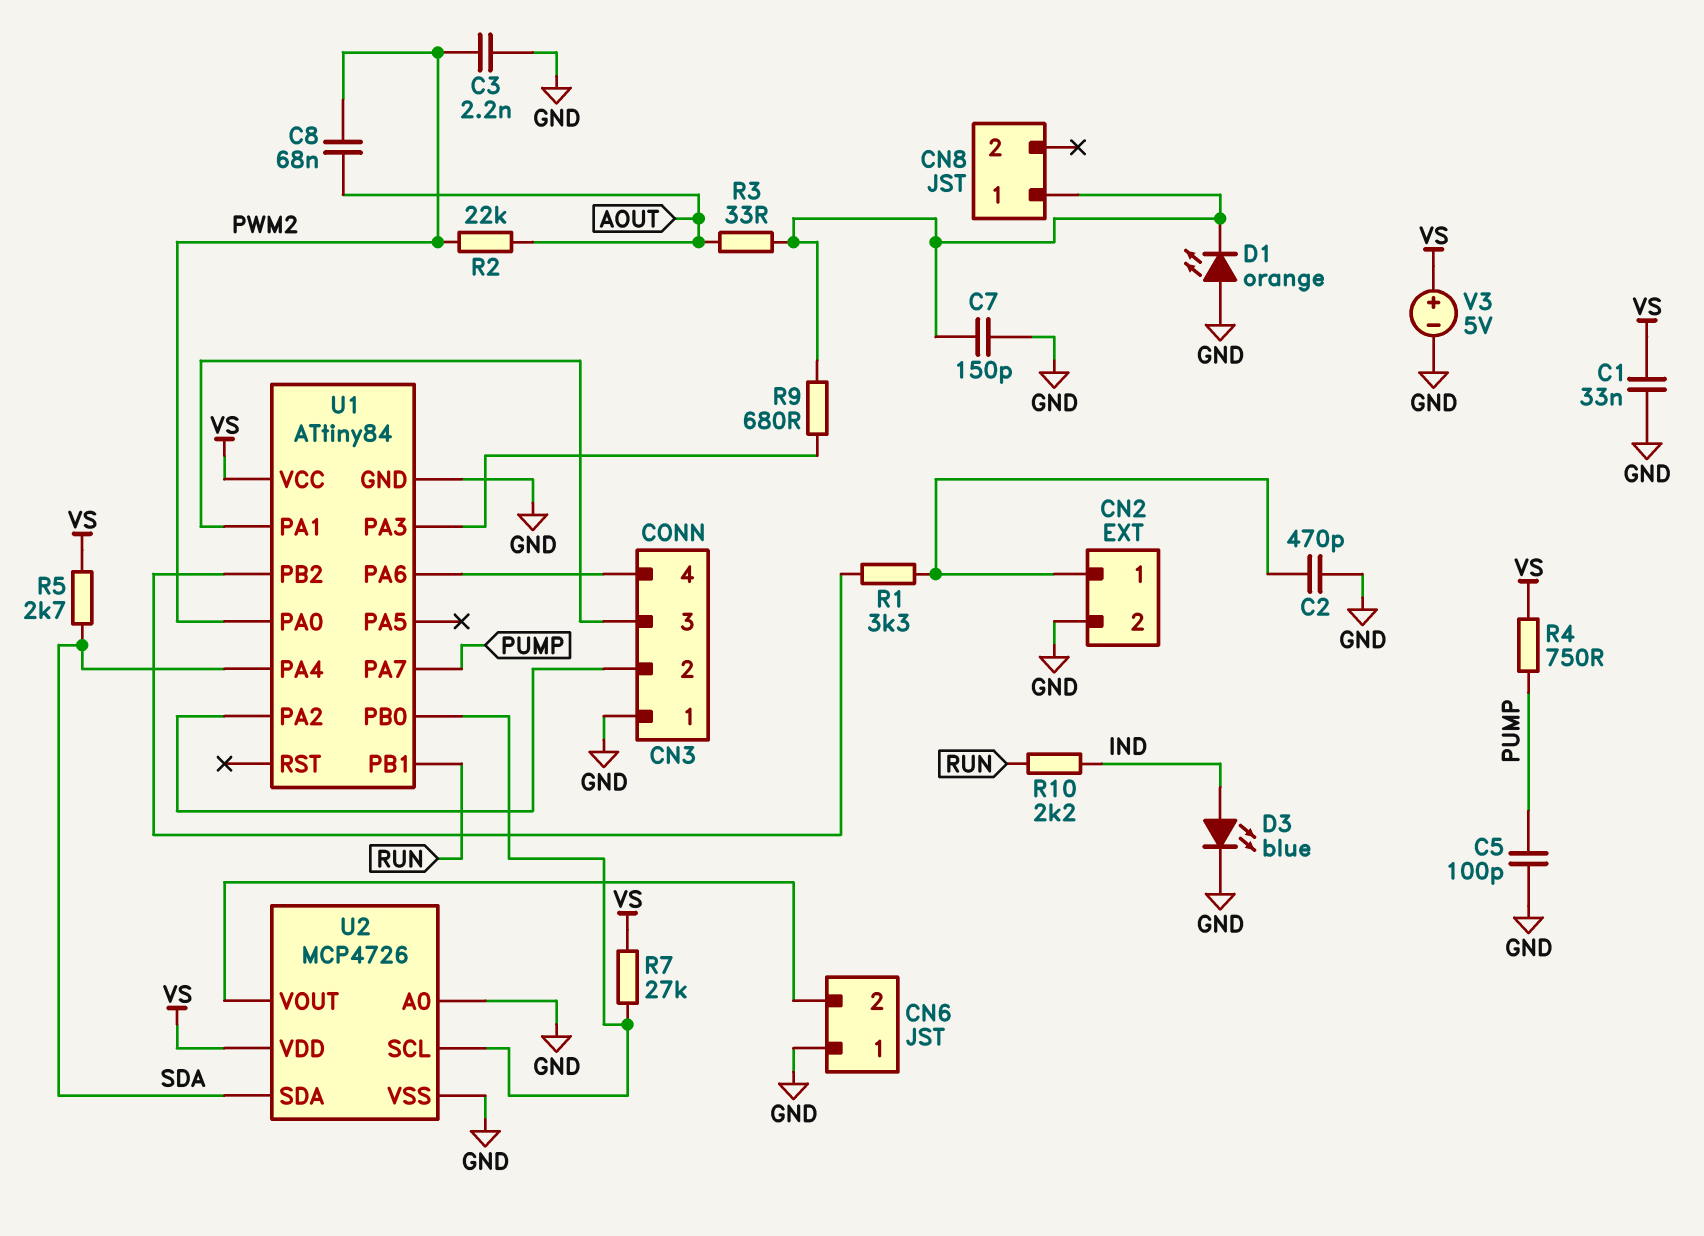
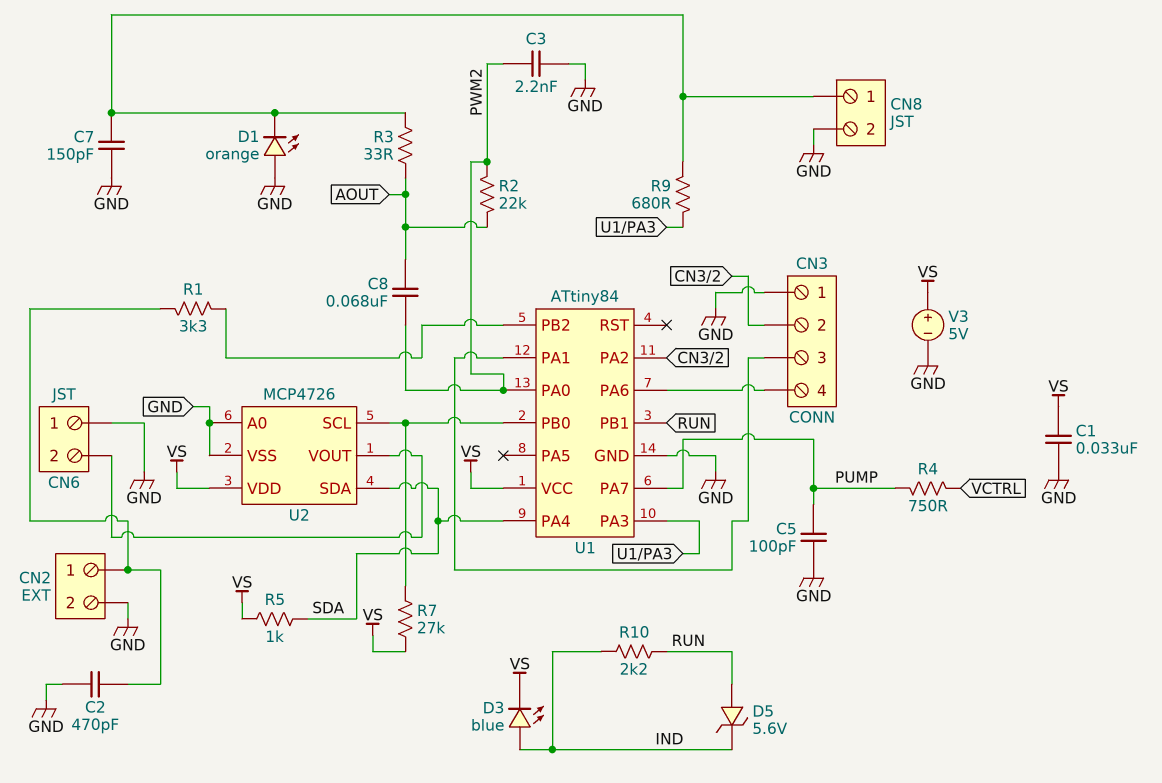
CN8 pin 2: none -> GND
D3: LED blue (A IND, K GND) -> LED blue (A IND, K VS)
D5: none -> zener 5.6V (A RUN, K IND)
R4: 750 (PUMP, VS) -> 750 (PUMP, VCTRL)
R5: 2.7k (SDA, VS) -> 1k (SDA, VS)

